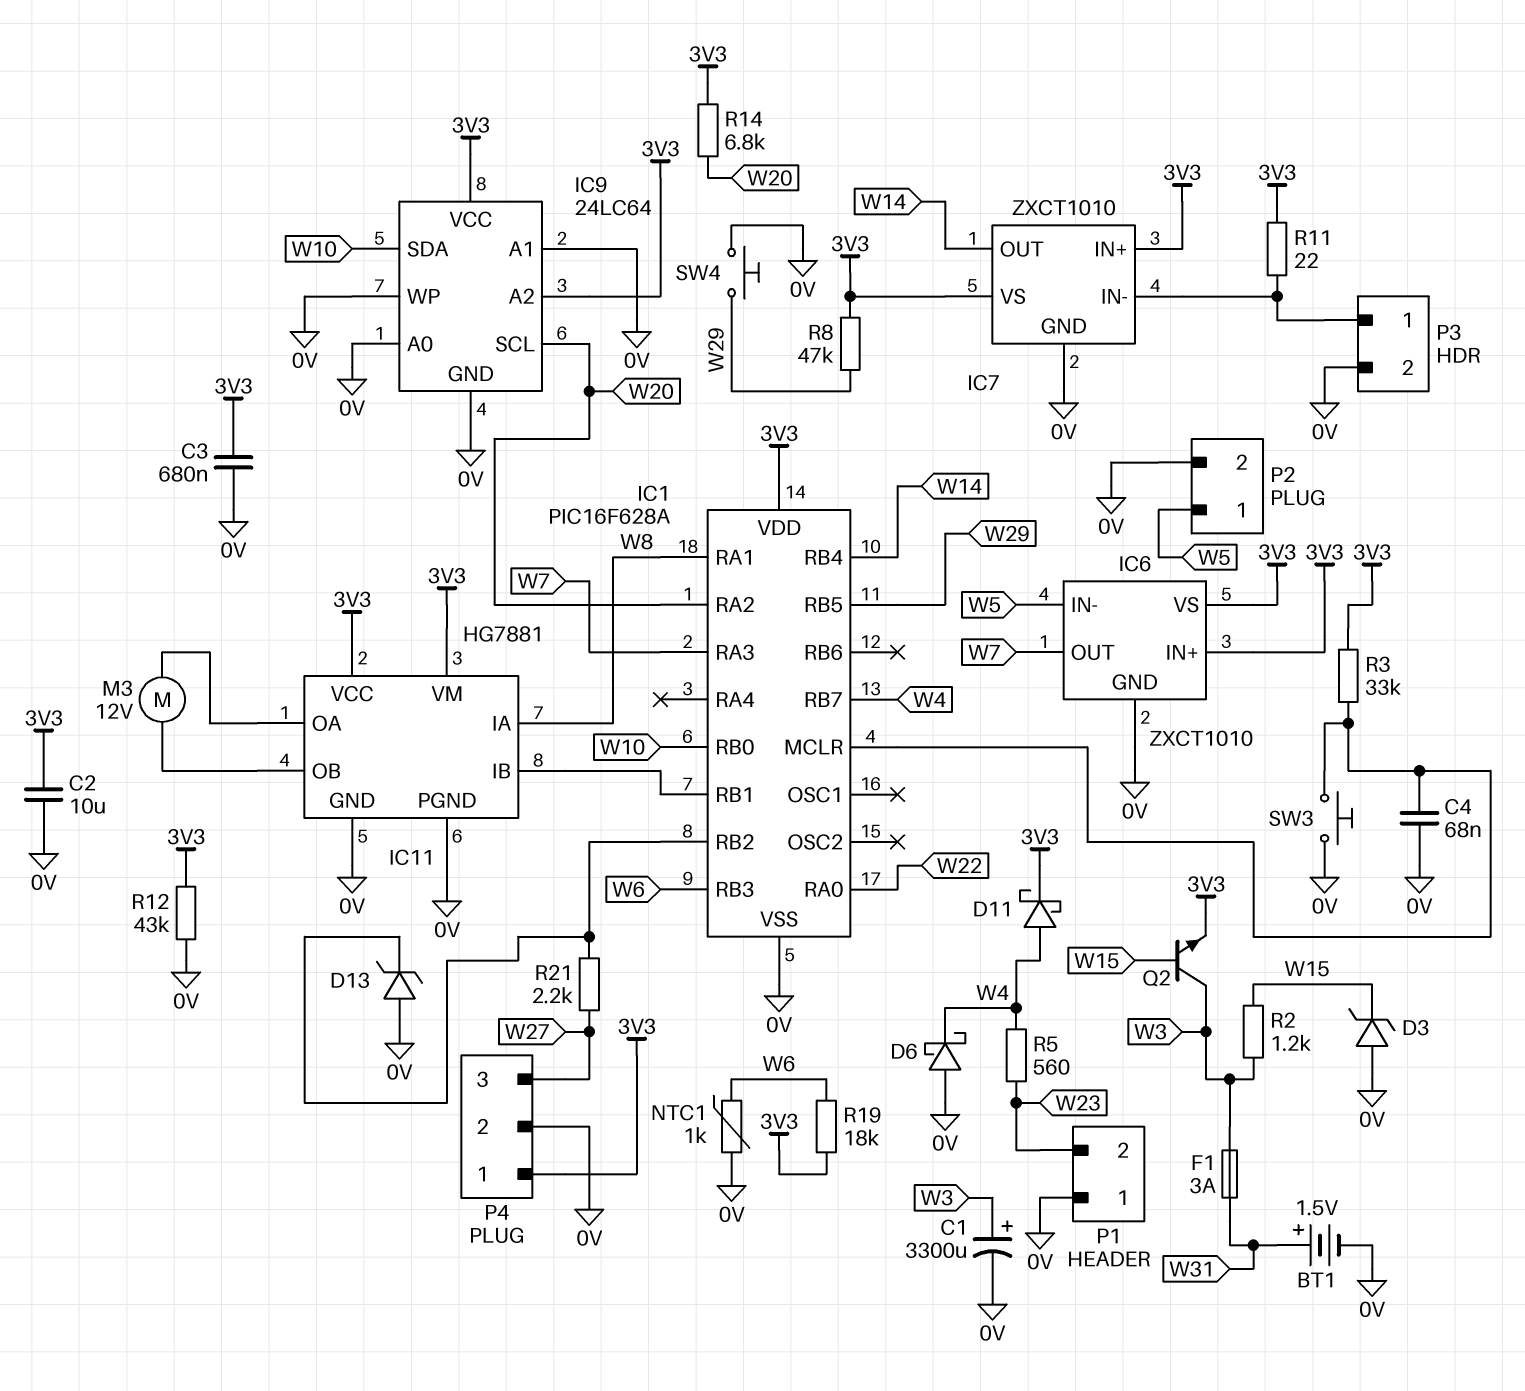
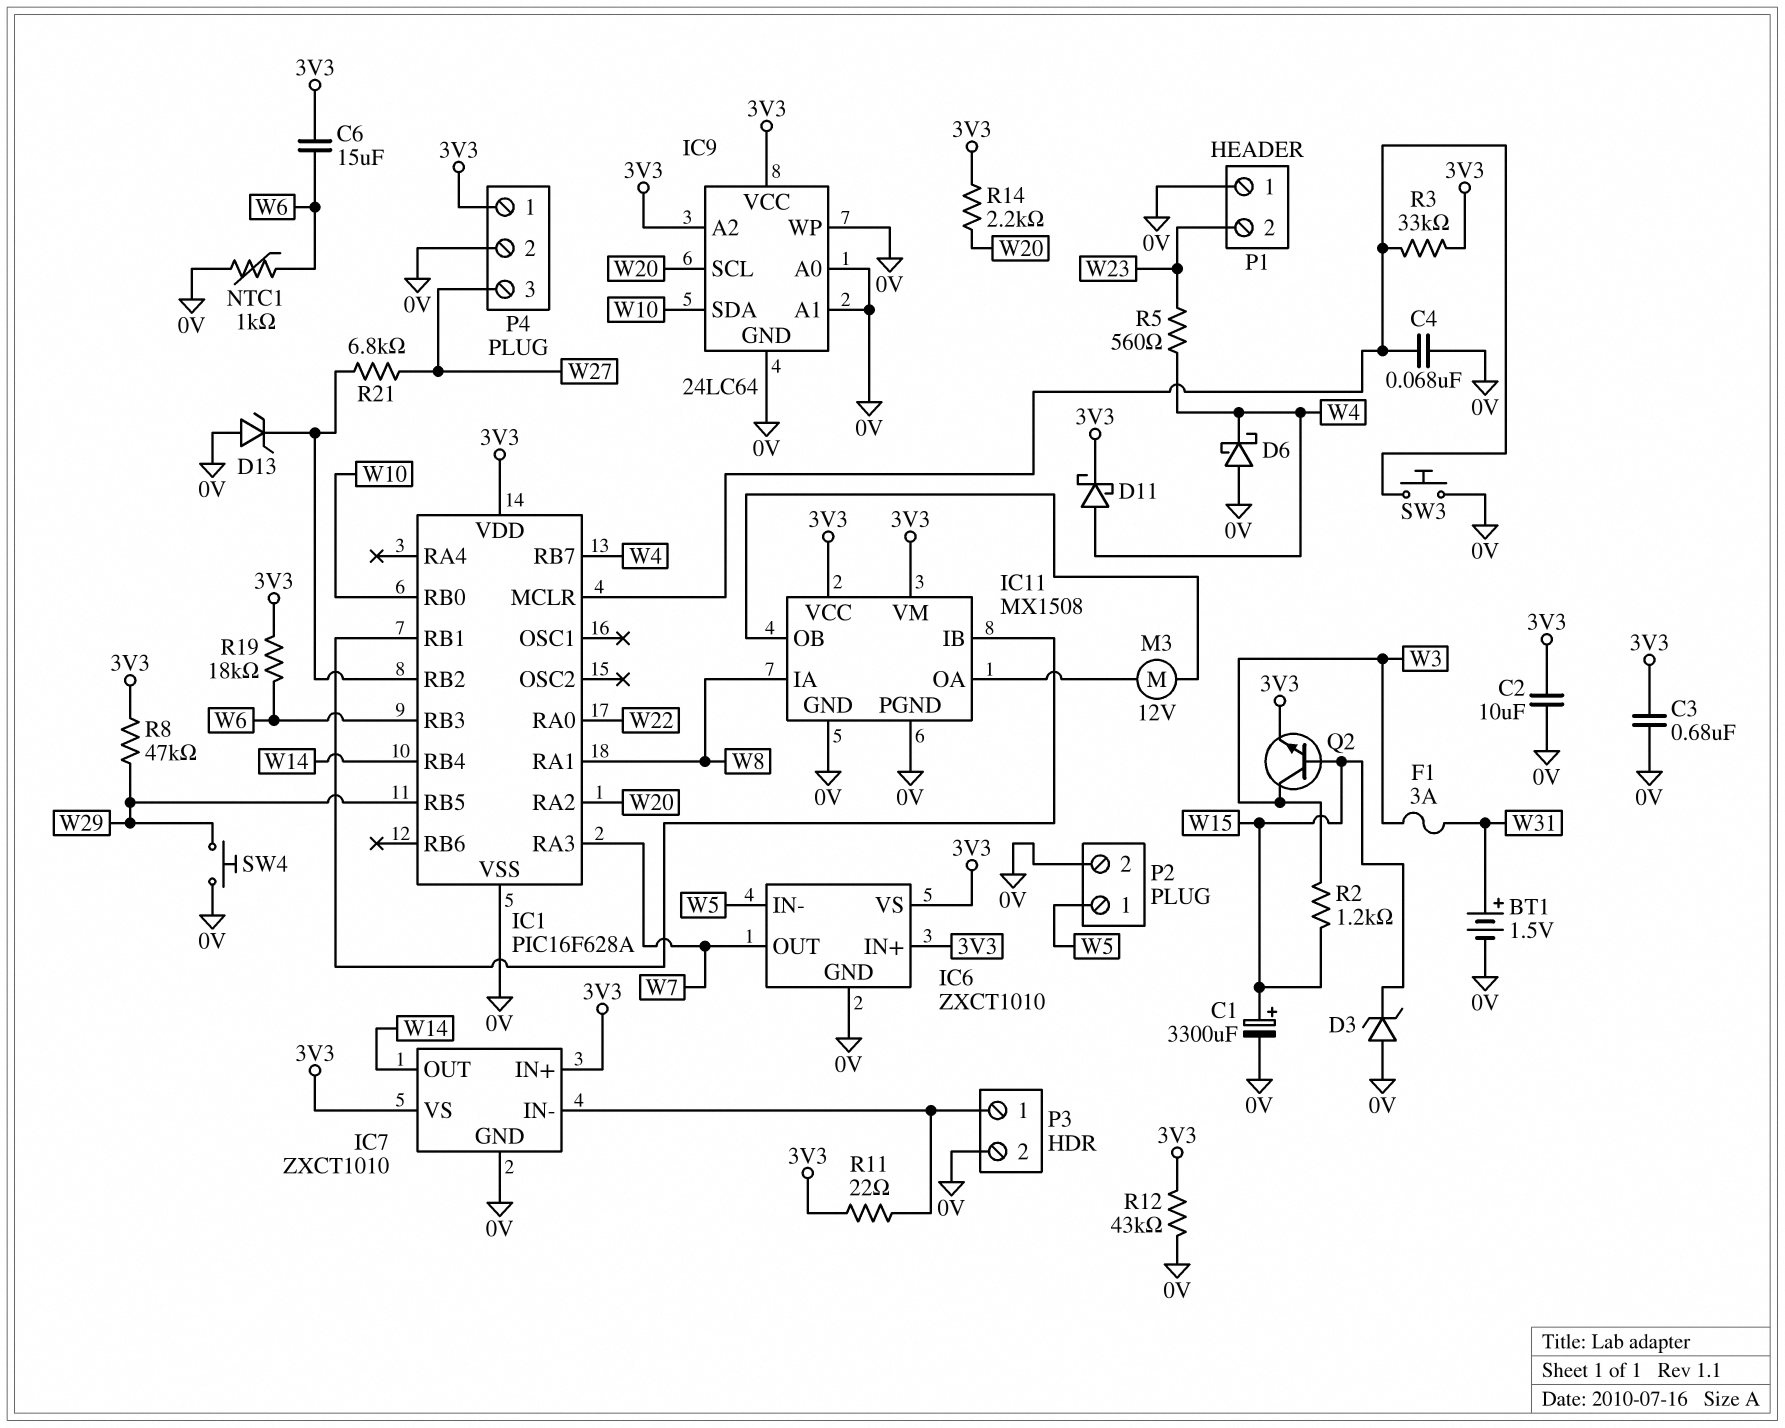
C1: 3300uF (plus W3, minus 0V) -> 3300uF (plus W15, minus 0V)
C6: none -> 15uF (3V3, W6)
IC11: HG7881 -> MX1508
R14: 6.8k (3V3, W20) -> 2.2k (3V3, W20)
R21: 2.2k (IC1/RB2, W27) -> 6.8k (IC1/RB2, W27)

